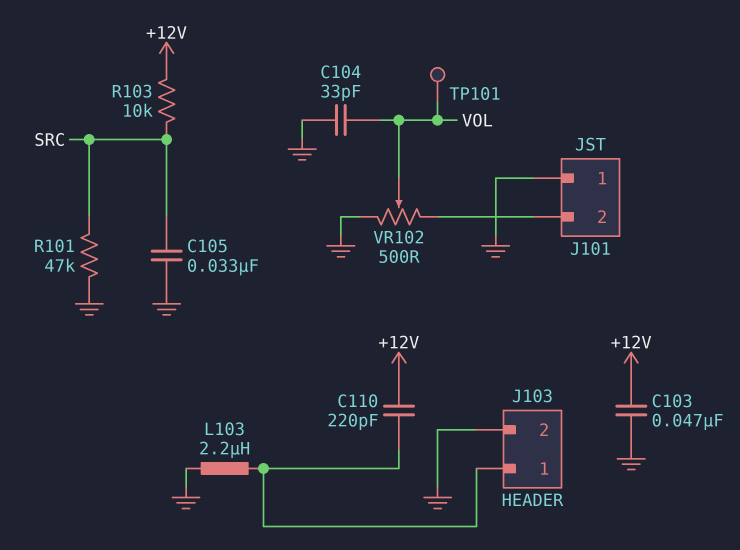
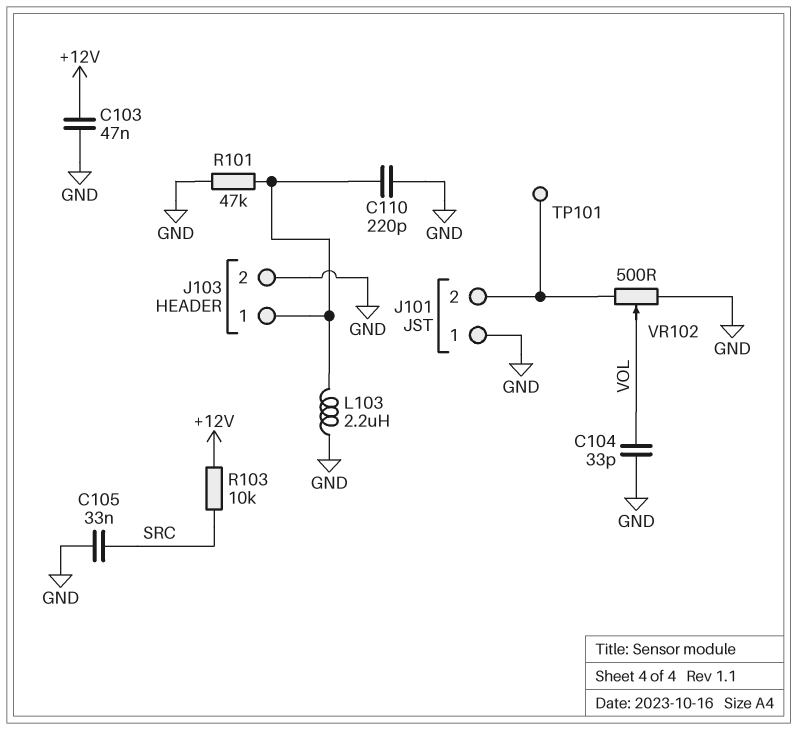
C110: 220pF (+12V, J103/1) -> 220pF (GND, J103/1)
R101: 47k (GND, SRC) -> 47k (GND, J103/1)
TP101: test point (VOL) -> test point (J101/2)

